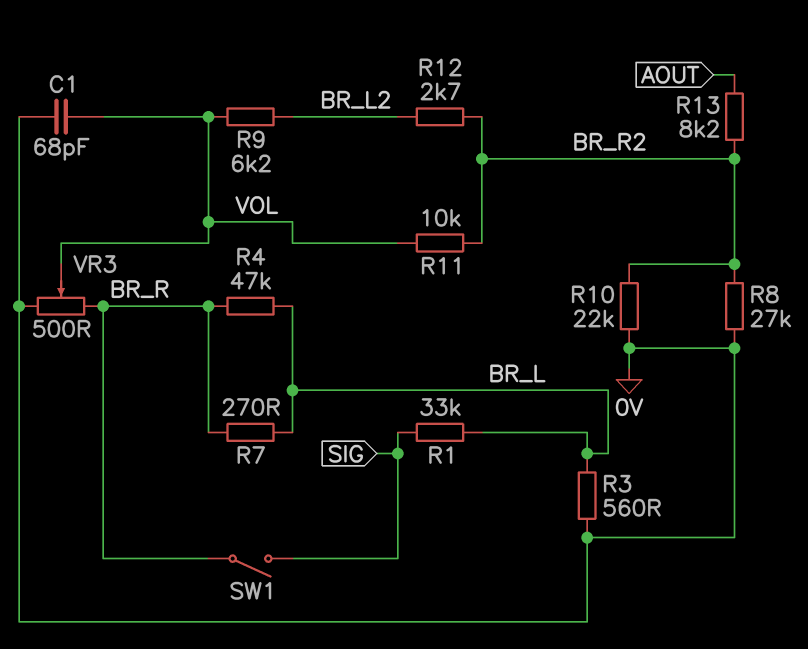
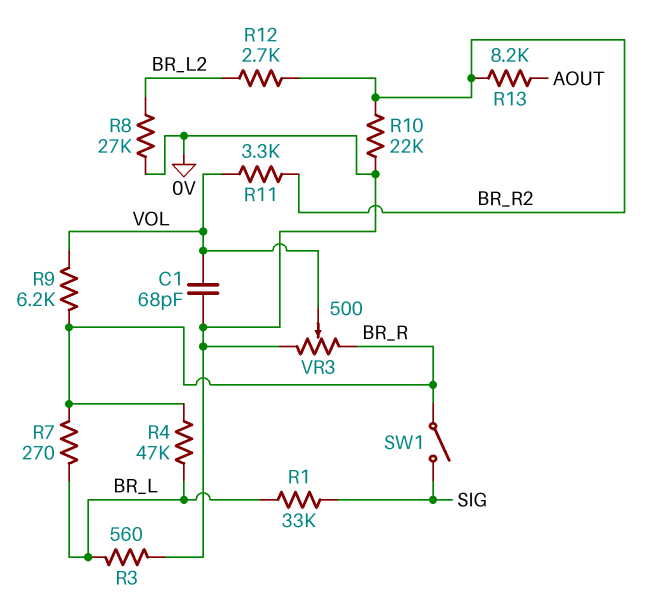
R8: 27k (0V, BR_R2) -> 27k (0V, BR_L2)
R9: 6.2k (BR_L2, VOL) -> 6.2k (BR_R, VOL)
R11: 10k (BR_R2, VOL) -> 3.3k (BR_R2, VOL)

